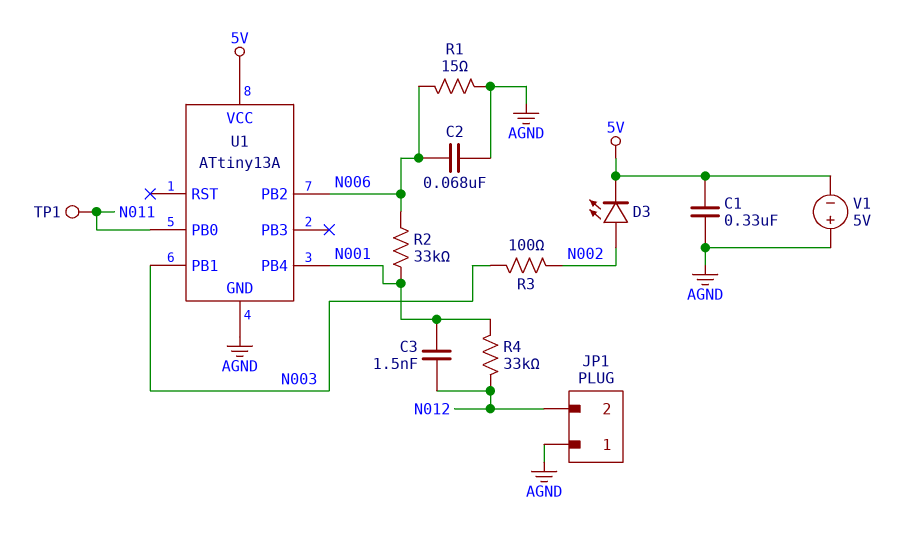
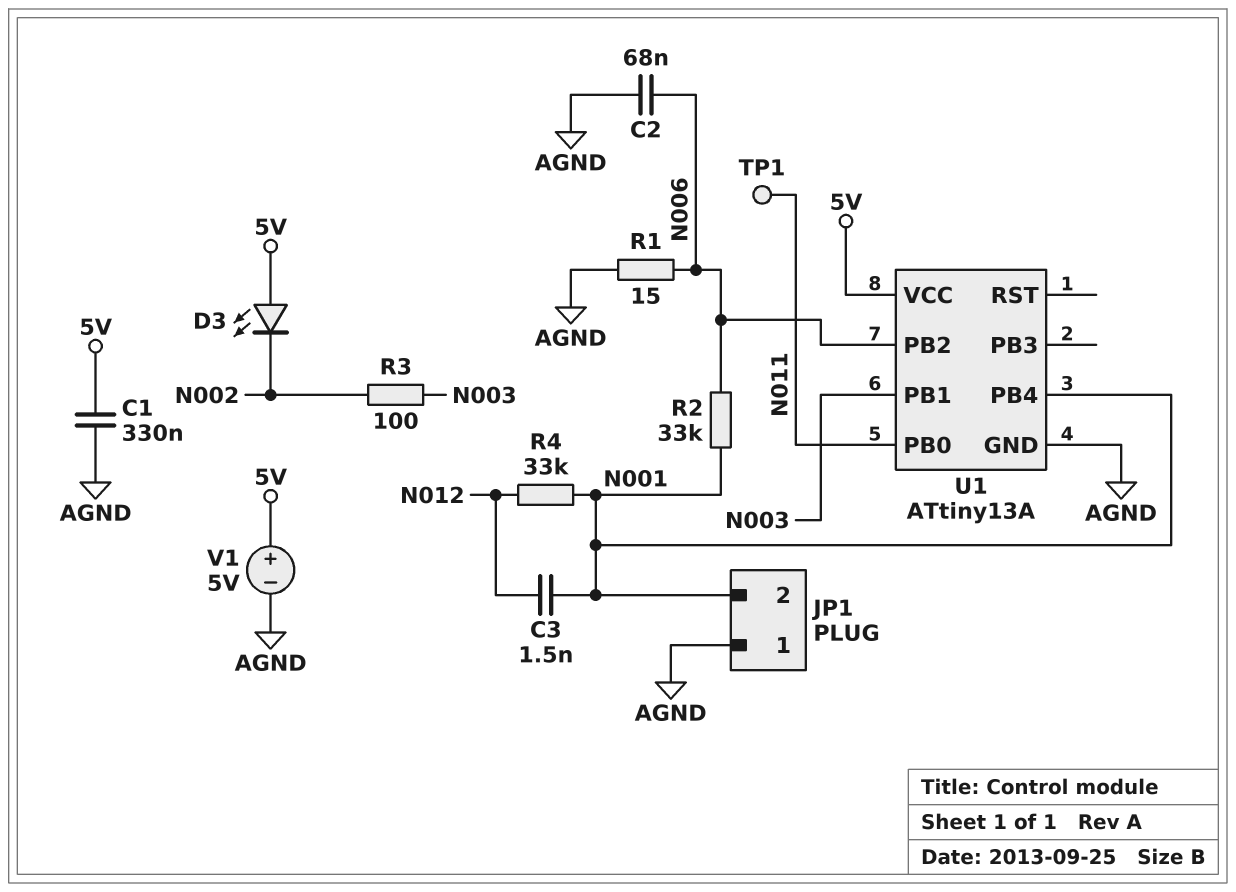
D3: LED (A N002, K 5V) -> LED (A 5V, K N002)
JP1 pin 2: N012 -> N001
V1: 5V (plus AGND, minus 5V) -> 5V (plus 5V, minus AGND)

